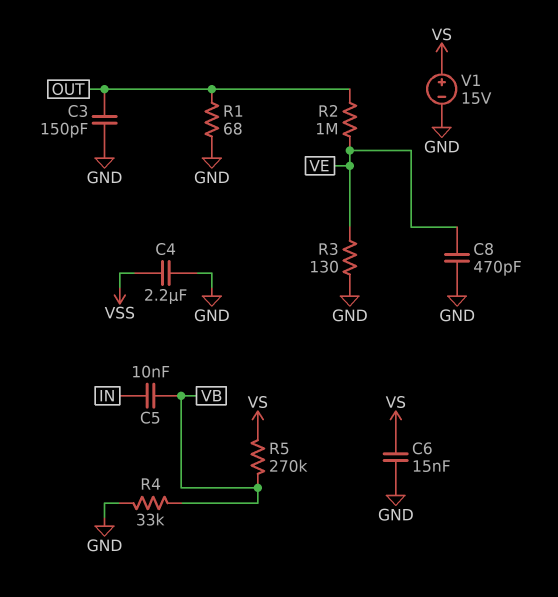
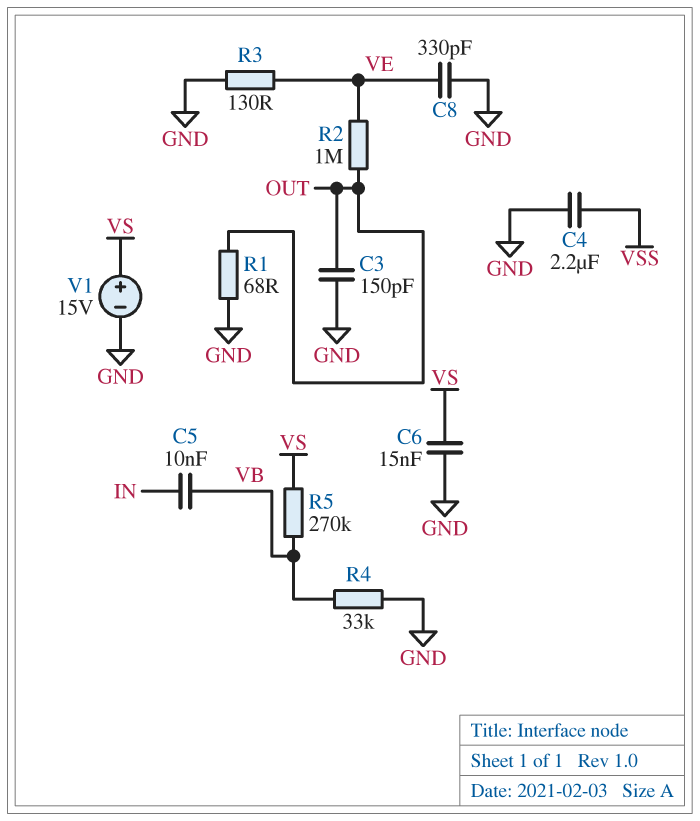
C8: 470pF (GND, VE) -> 330pF (GND, VE)

